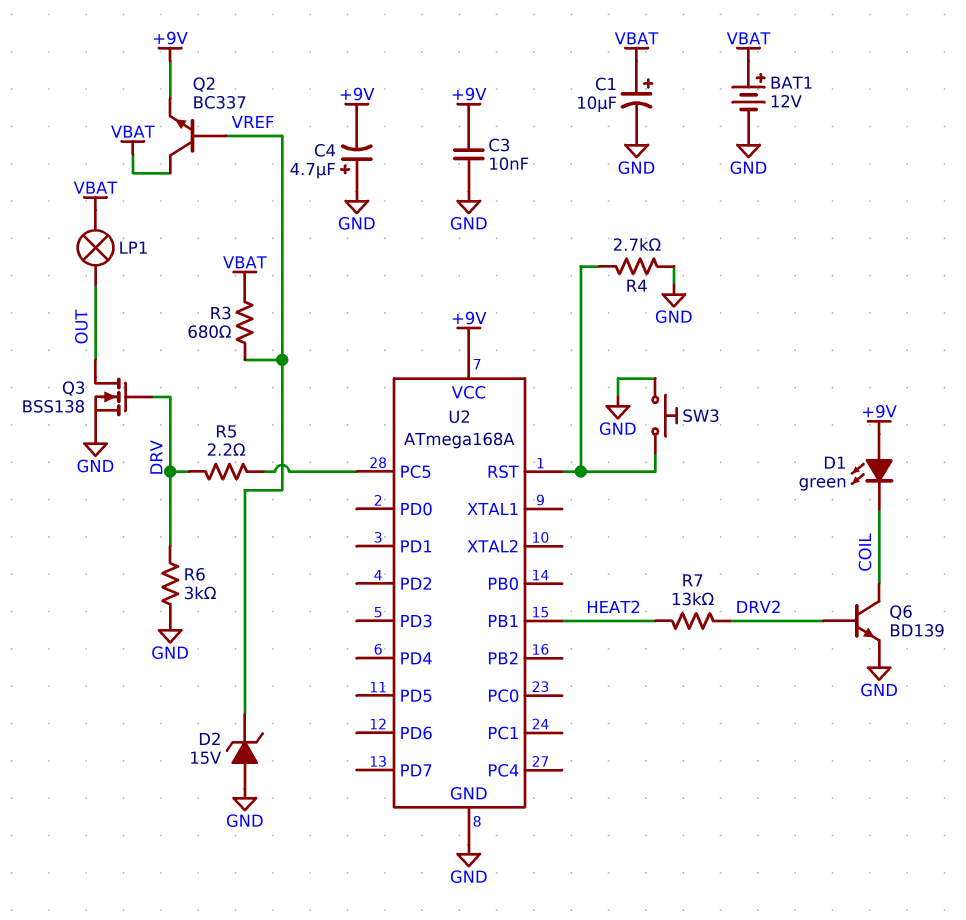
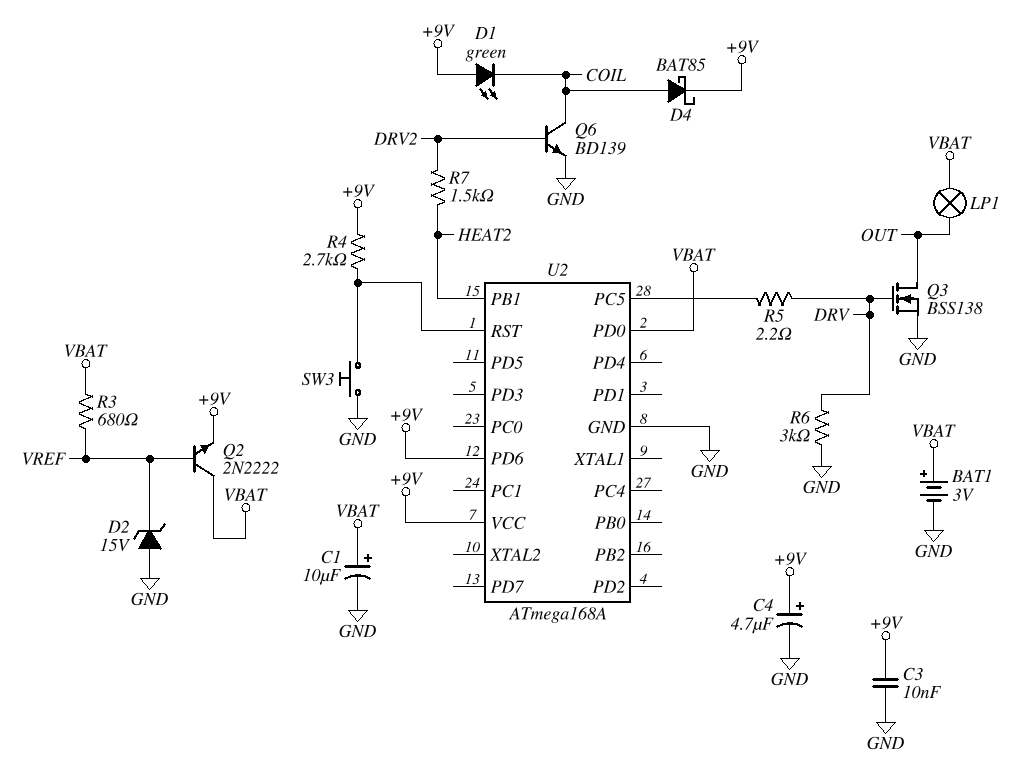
BAT1: 12V (plus VBAT, minus GND) -> 3V (plus VBAT, minus GND)
C4: 4.7uF (plus GND, minus +9V) -> 4.7uF (plus +9V, minus GND)
D4: none -> schottky BAT85 (A COIL, K +9V)
Q2: NPN BC337 (B VREF, C VBAT, E +9V) -> NPN 2N2222 (B VREF, C VBAT, E +9V)
R4: 2.7k (GND, U2/RST) -> 2.7k (+9V, U2/RST)
R7: 13k (DRV2, HEAT2) -> 1.5k (DRV2, HEAT2)
U2 pin PD0: none -> VBAT
U2 pin PD6: none -> +9V

